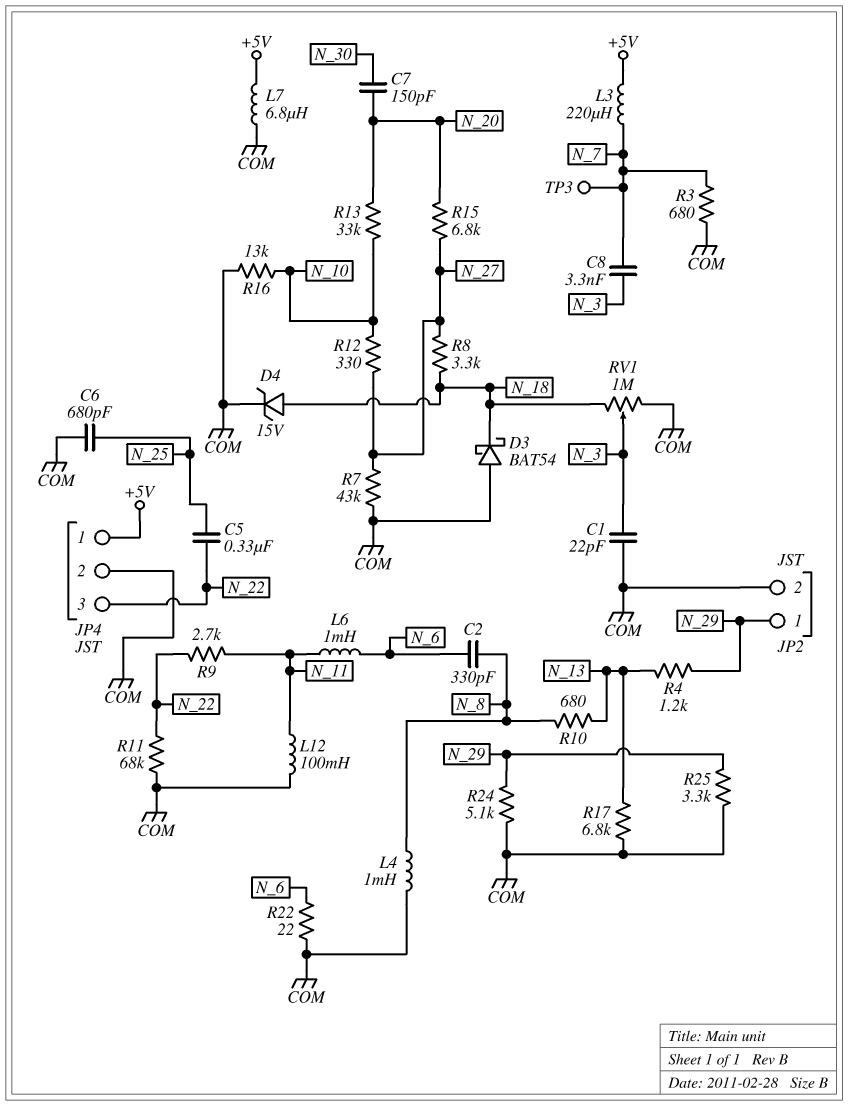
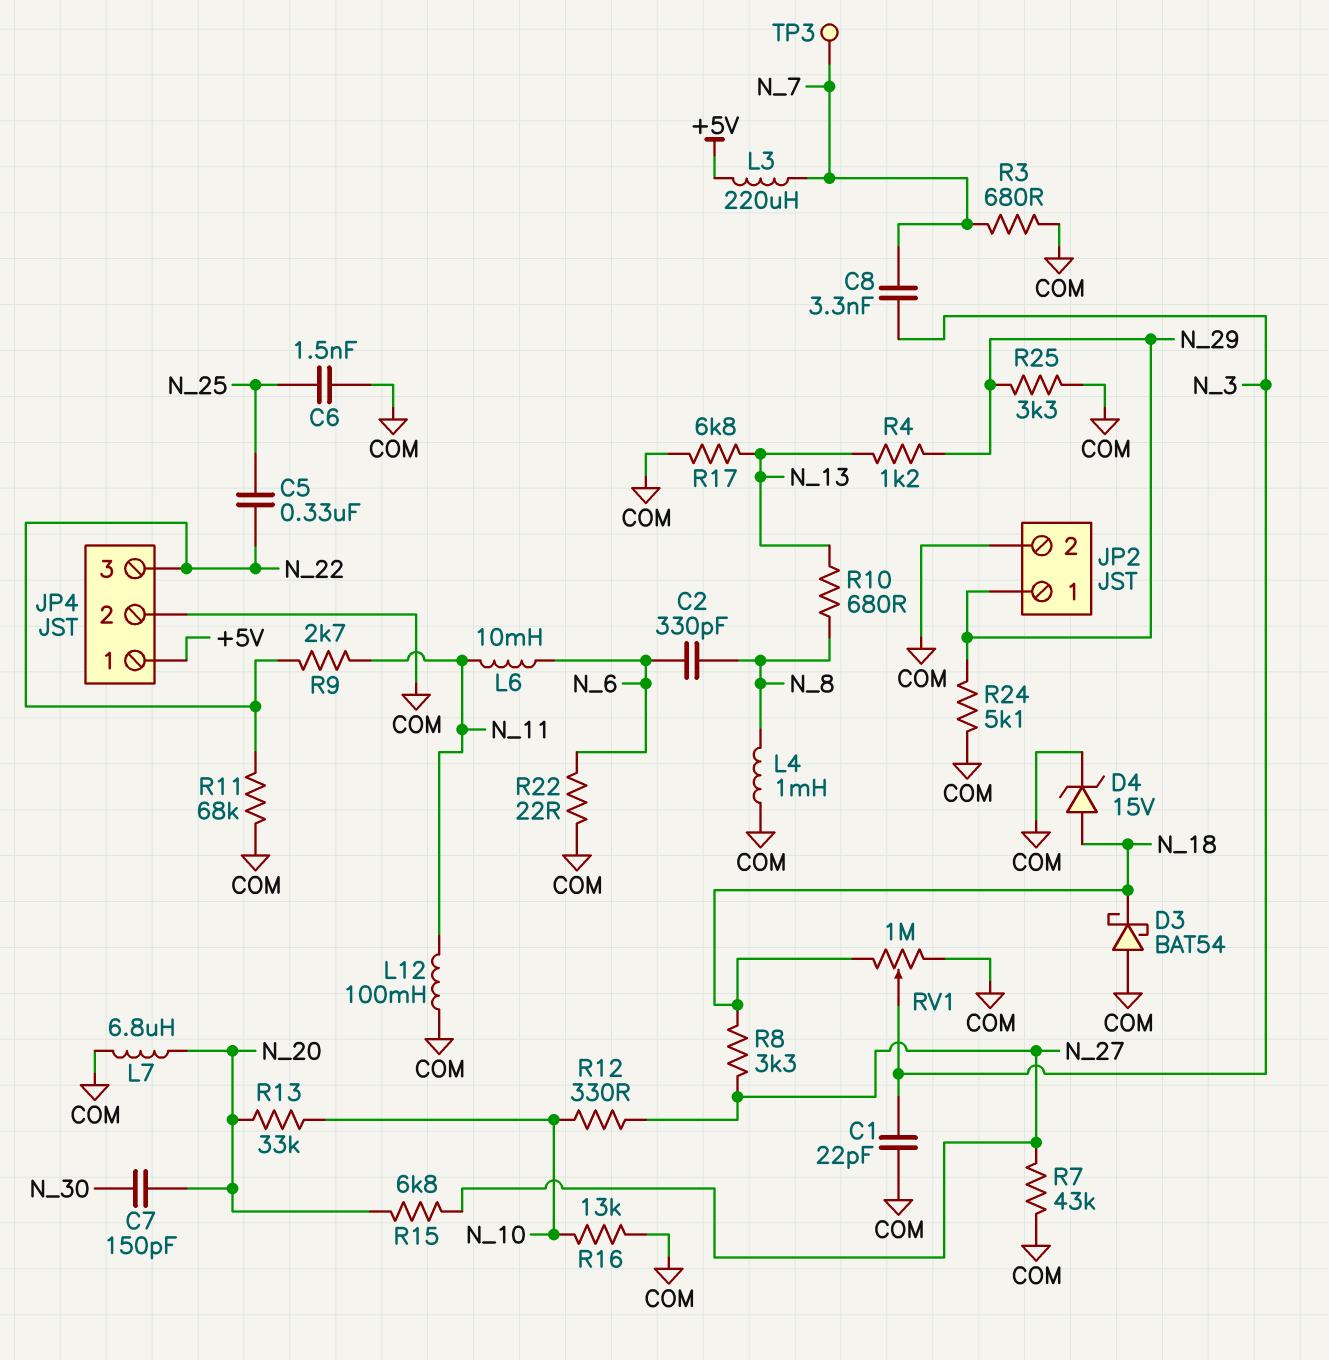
C6: 680pF (COM, N_25) -> 1.5nF (COM, N_25)
L6: 1mH (N_6, N_11) -> 10mH (N_6, N_11)
L7: 6.8uH (+5V, COM) -> 6.8uH (COM, N_20)

